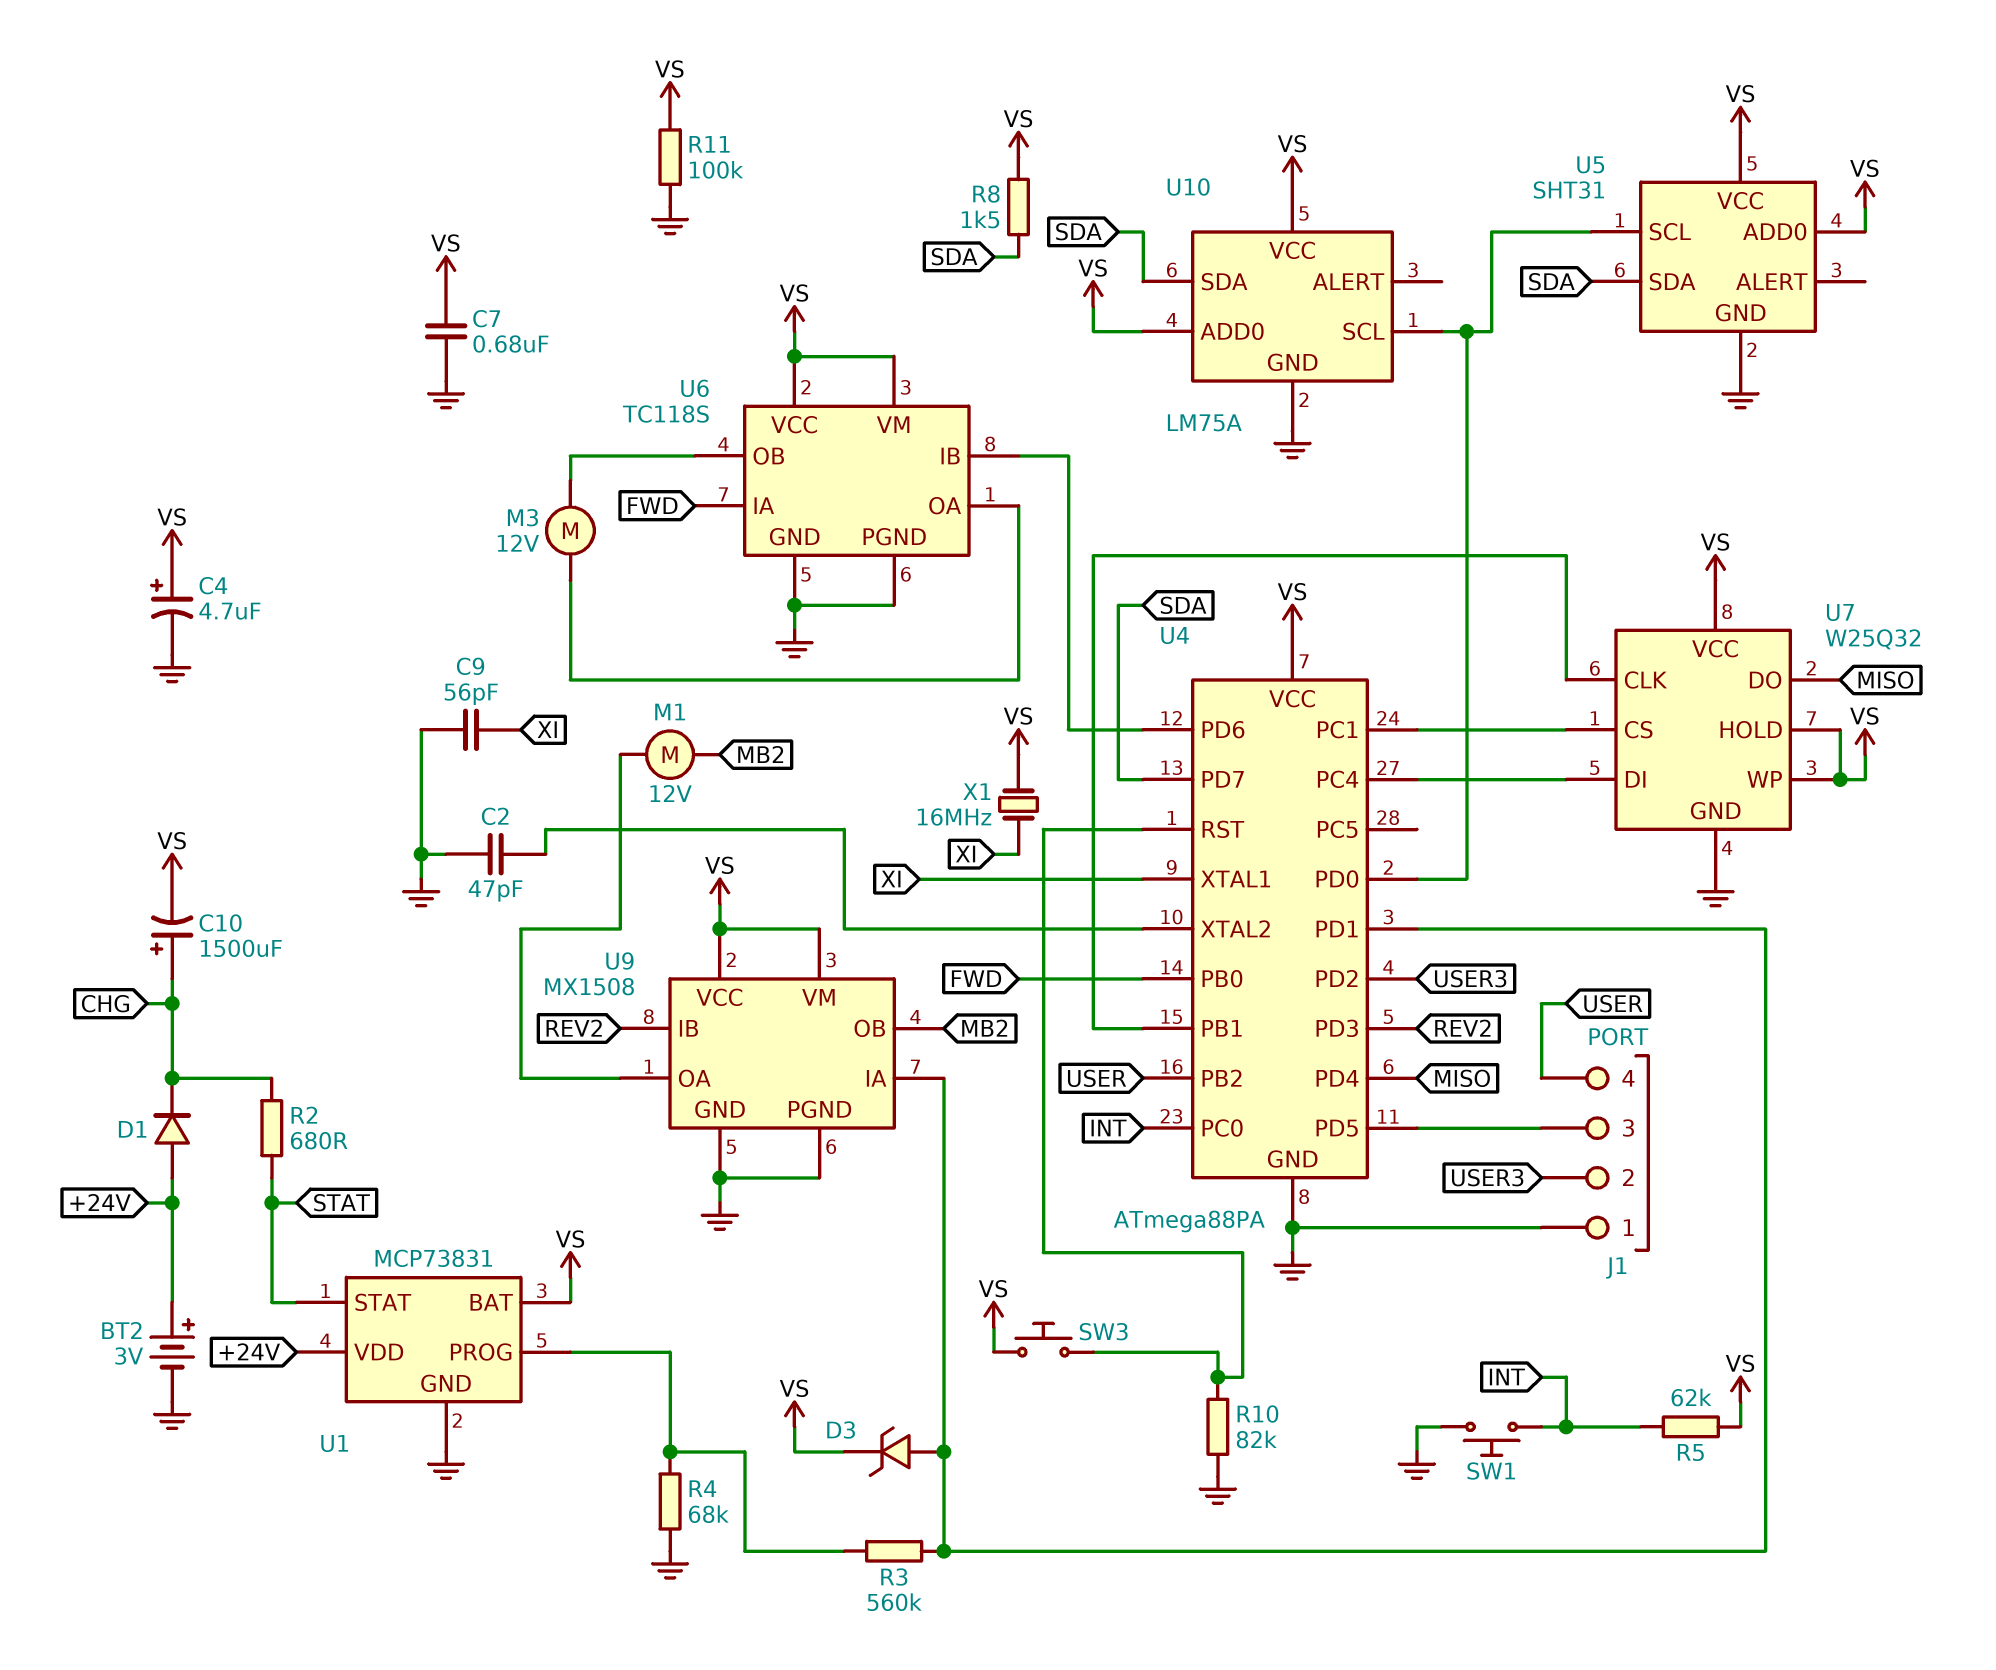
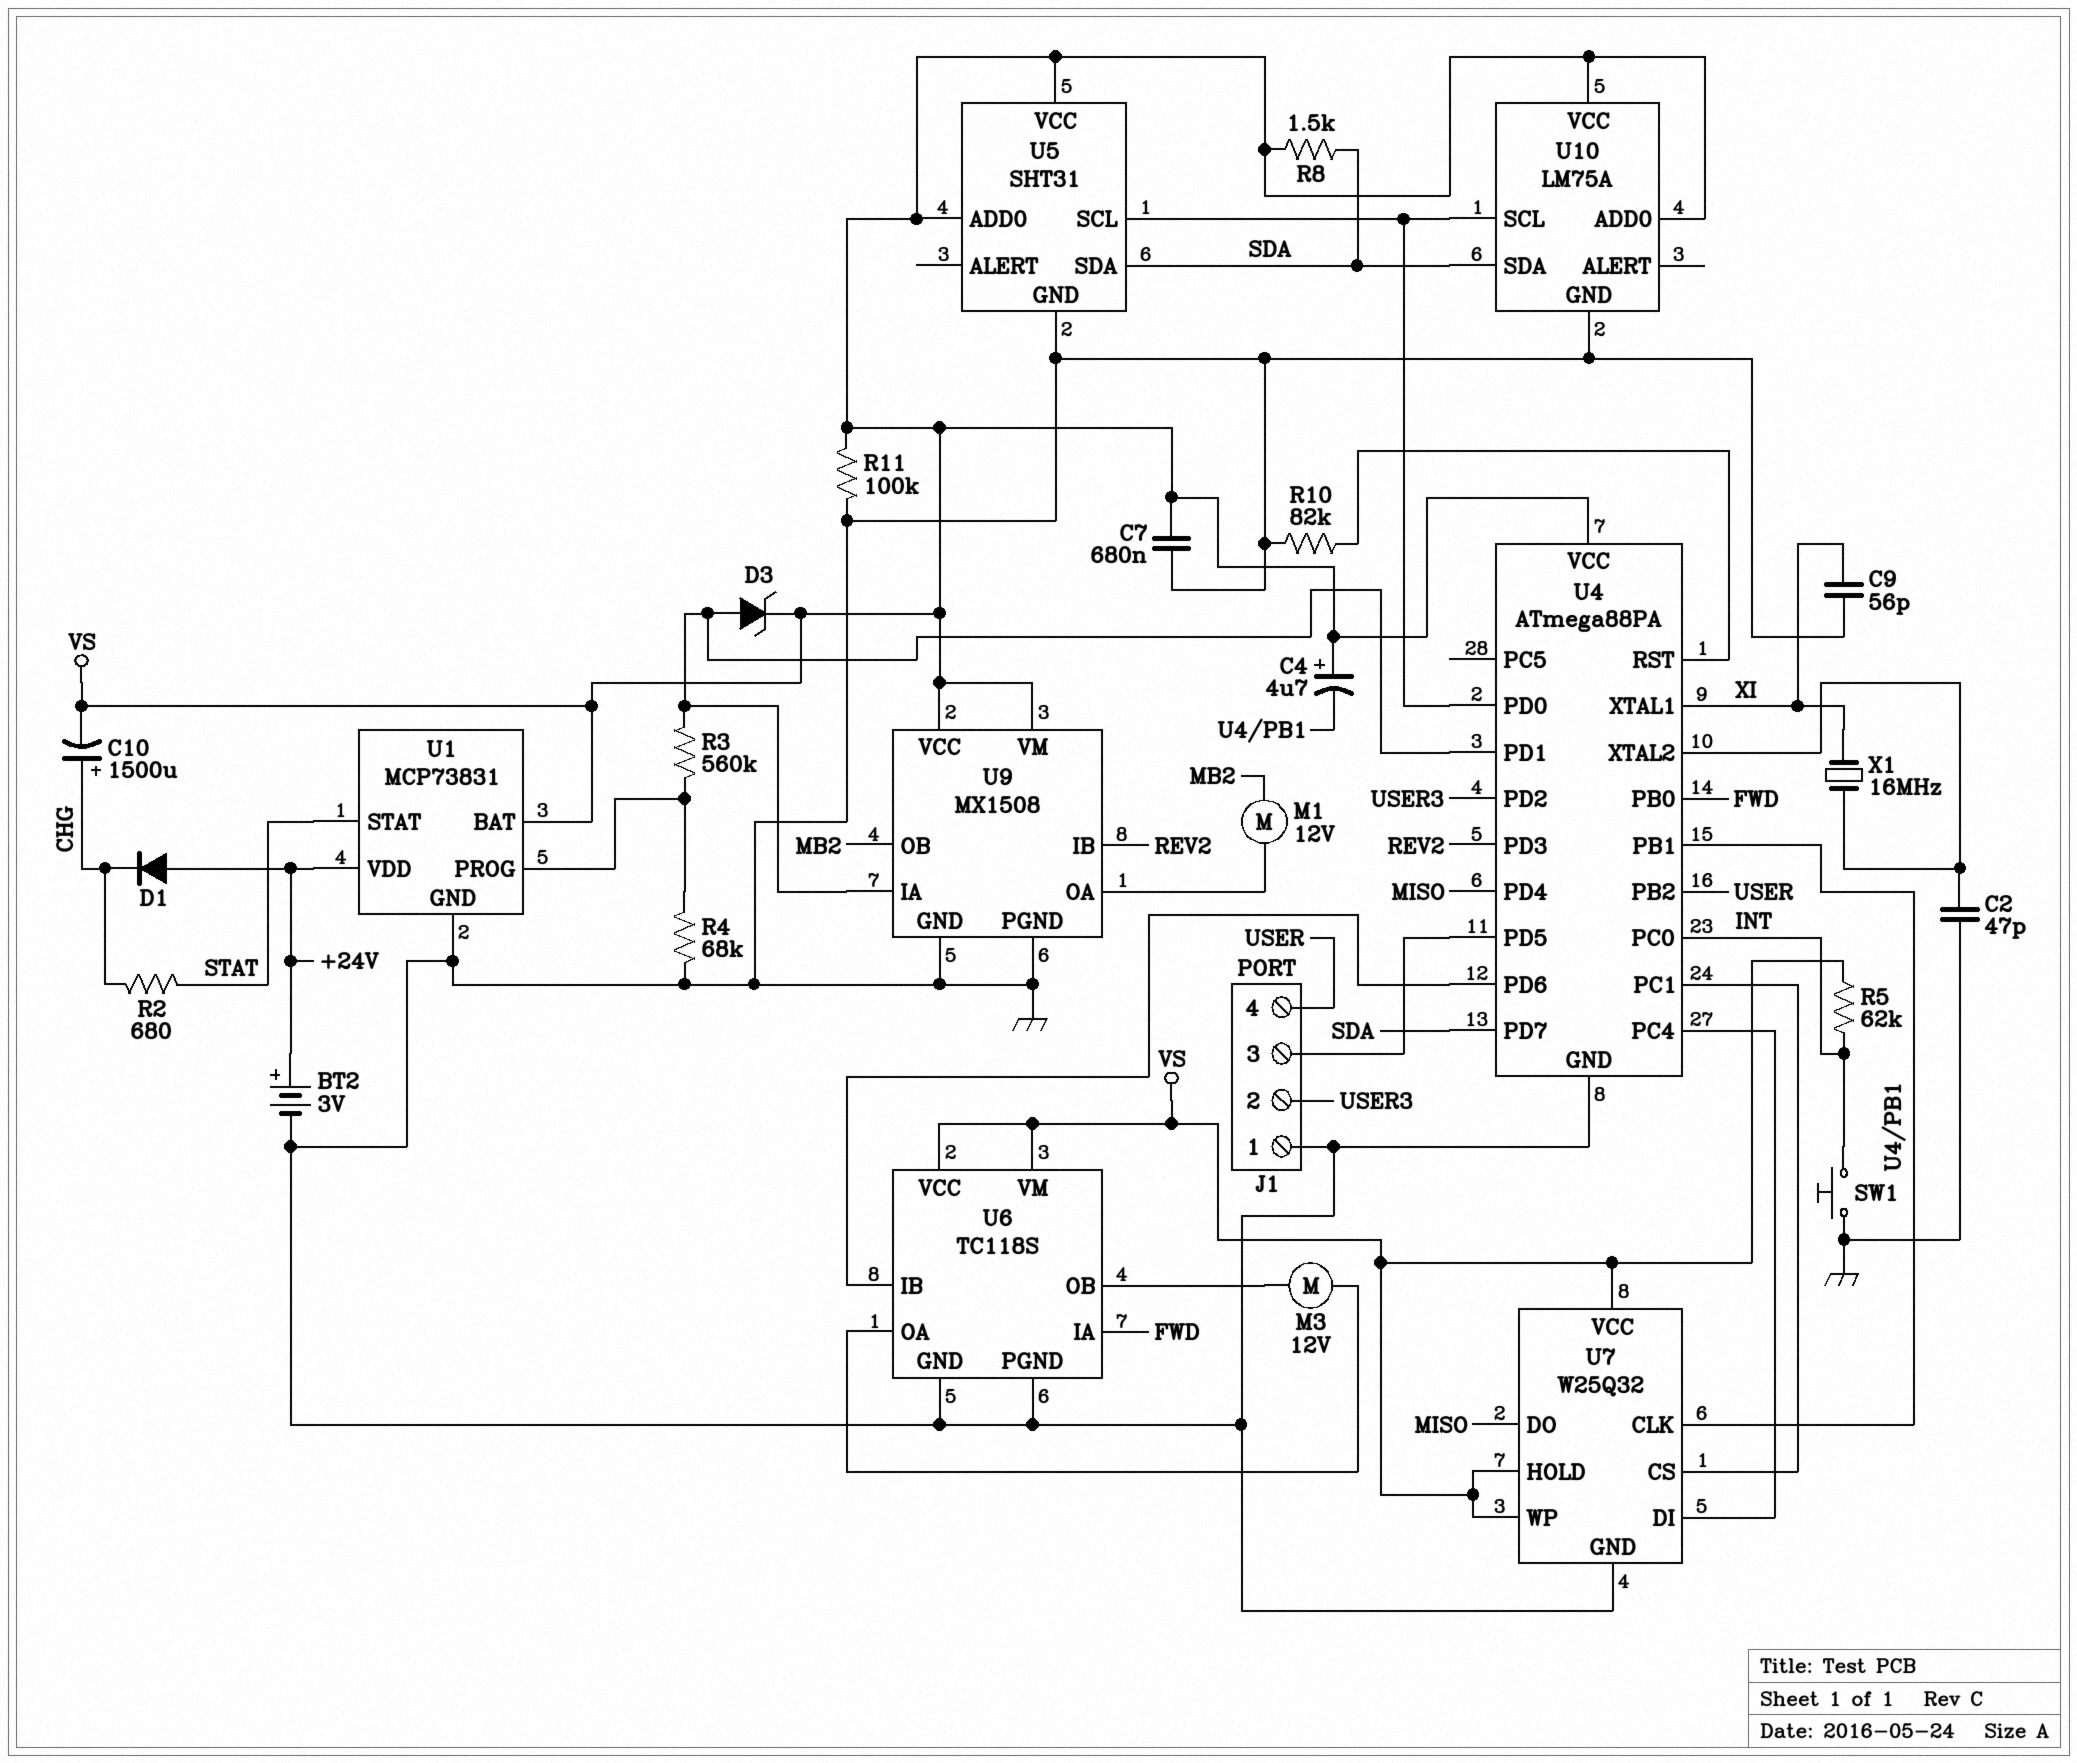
C4: 4.7uF (plus VS, minus GND) -> 4.7uF (plus VS, minus U4/PB1)
SW3: button (U4/RST, VS) -> none
X1: 16MHz (VS, XI) -> 16MHz (U4/XTAL2, XI)

